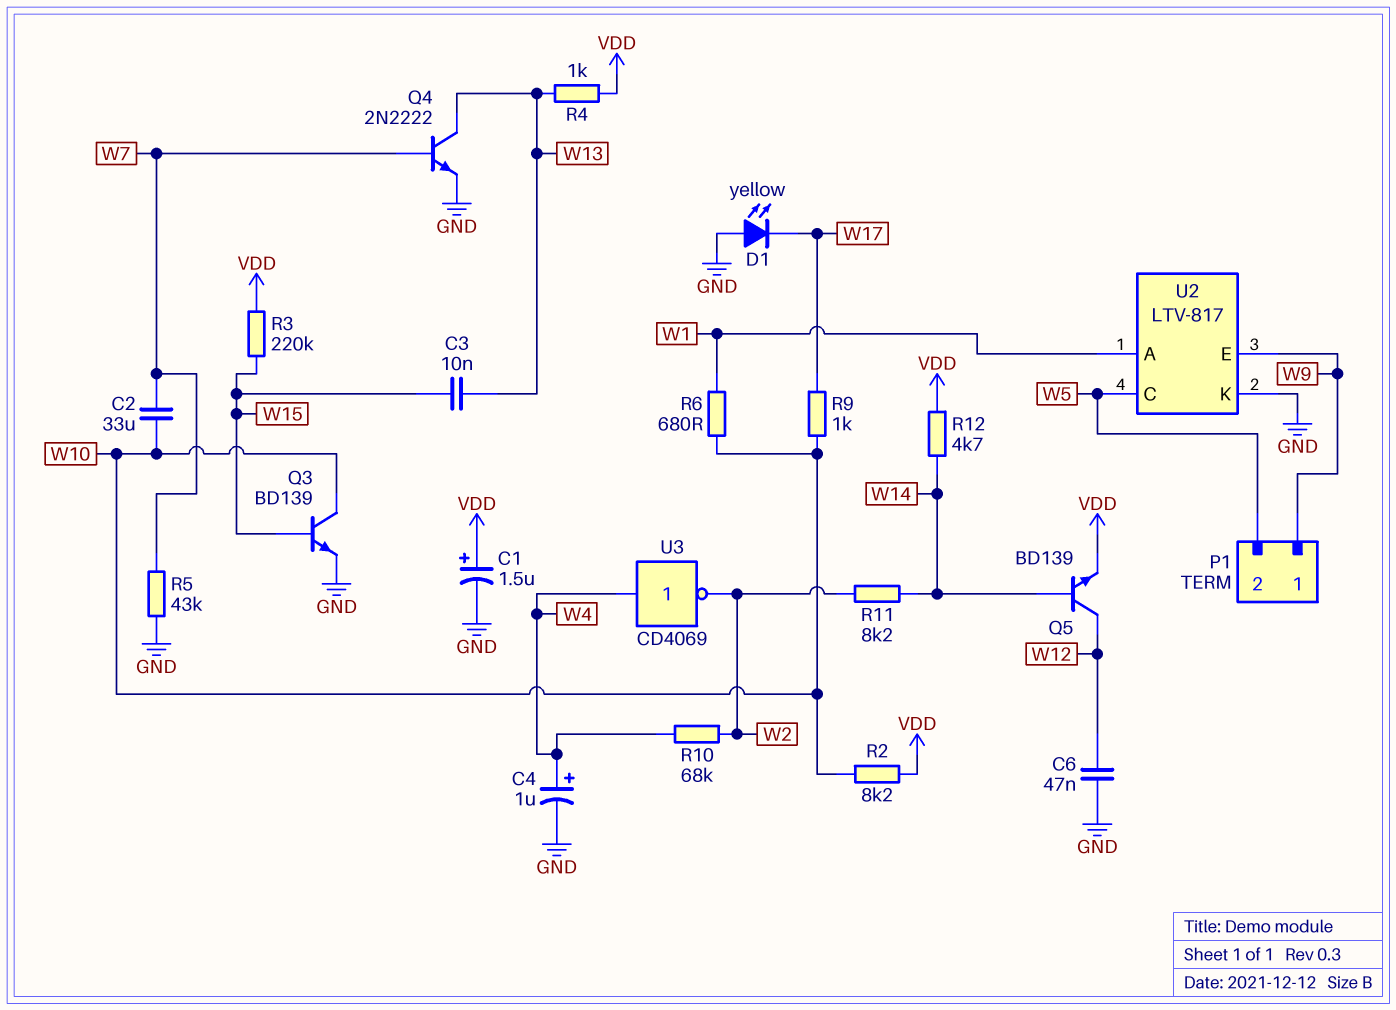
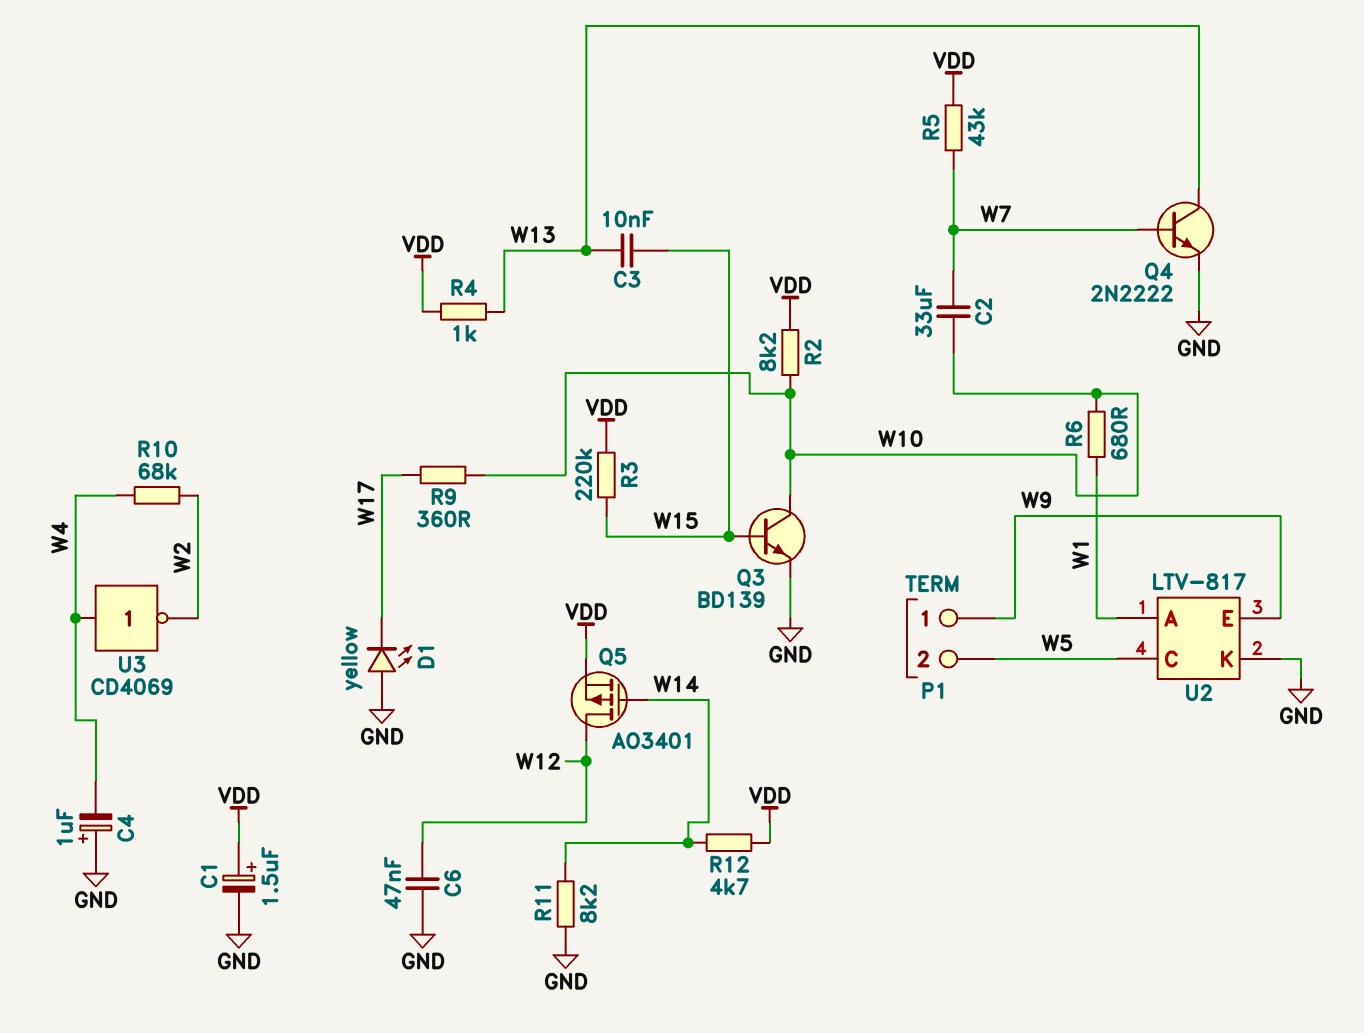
C4: 1uF (plus W4, minus GND) -> 1uF (plus GND, minus W4)
Q5: NPN BD139 (B W14, C W12, E VDD) -> PMOS AO3401 (G W14, D W12, S VDD)
R5: 43k (GND, W7) -> 43k (VDD, W7)
R9: 1k (W10, W17) -> 360 (W10, W17)
R11: 8.2k (W2, W14) -> 8.2k (GND, W14)

